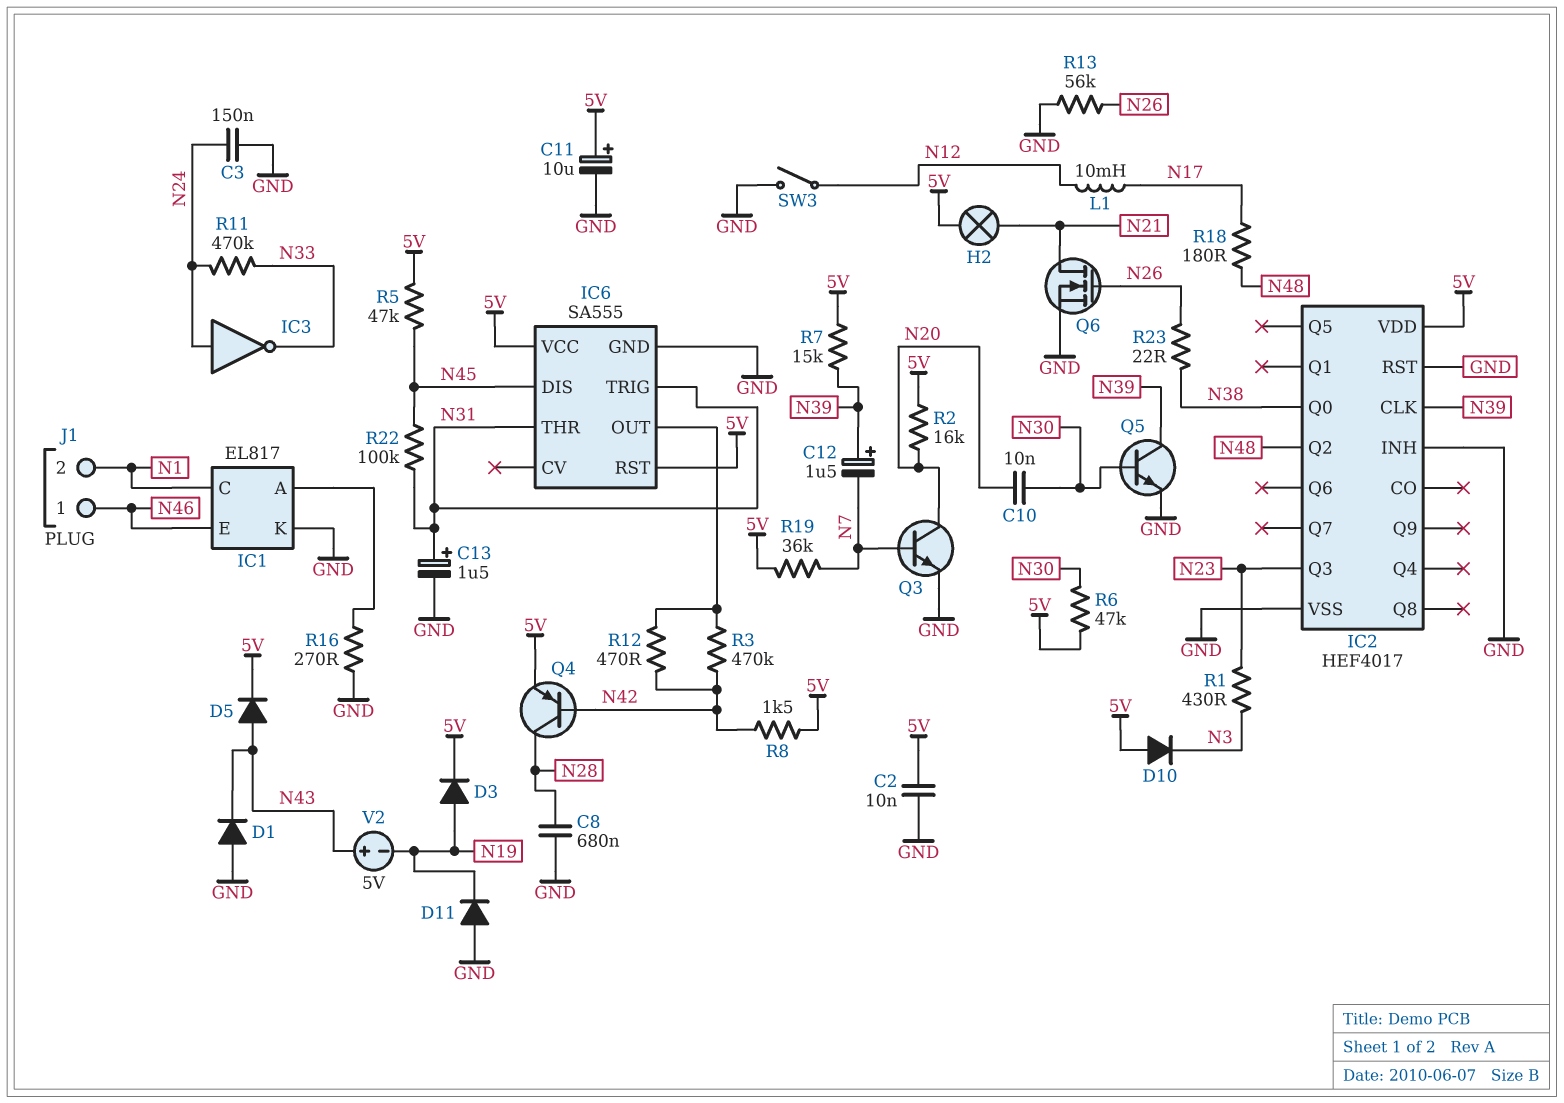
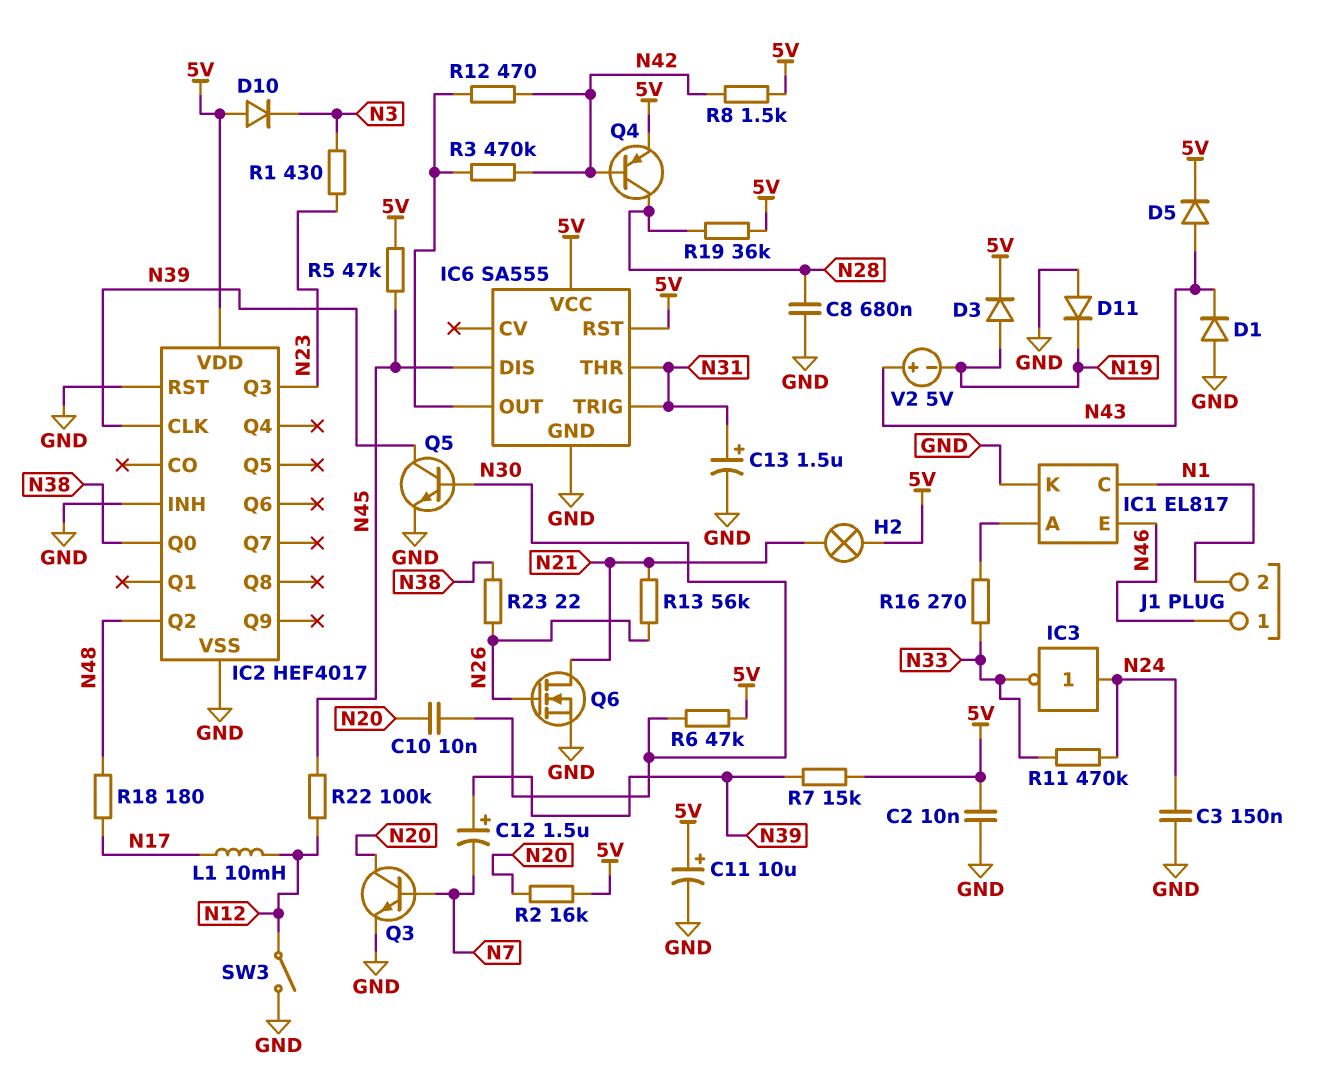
R13: 56k (GND, N26) -> 56k (N21, N26)
R16: 270 (GND, IC1/A) -> 270 (IC1/A, N33)
R19: 36k (5V, N7) -> 36k (5V, N28)
R22: 100k (N31, N45) -> 100k (N12, N45)

